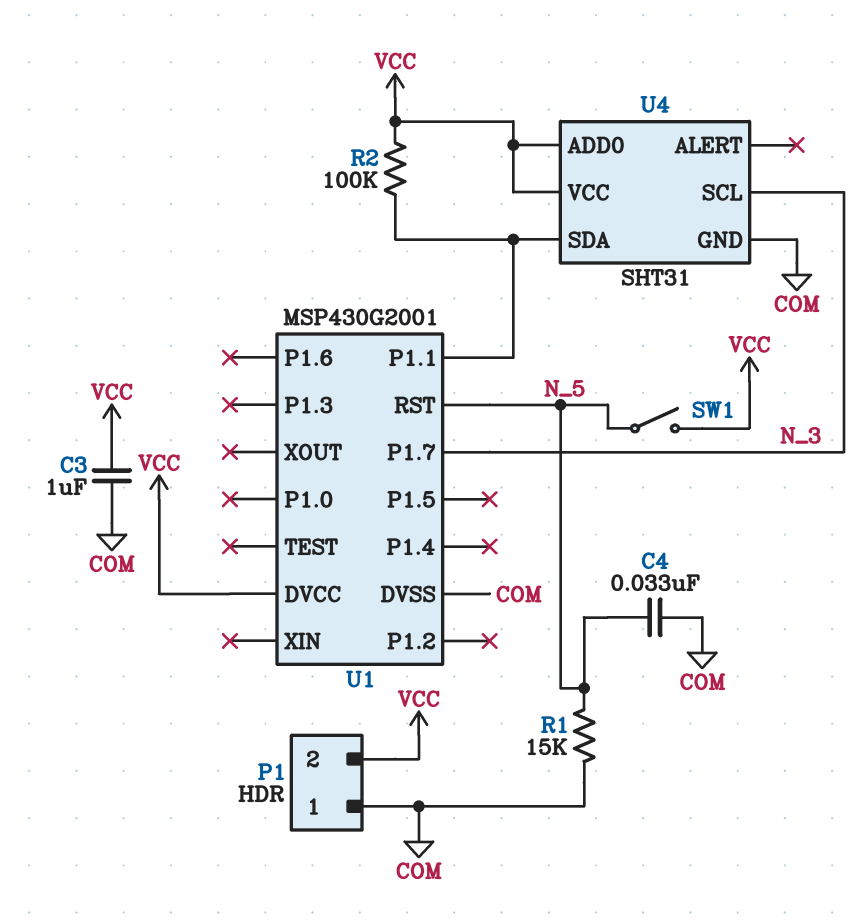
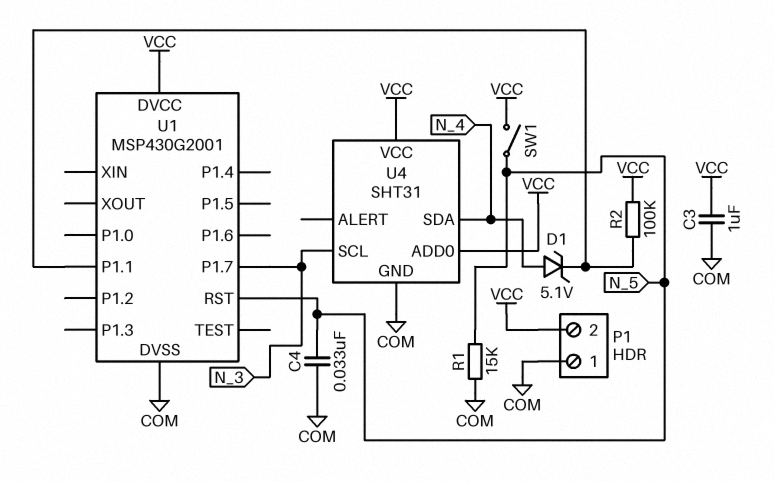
D1: none -> zener 5.1V (A N_4, K U1/P1.1)
U4 pin SDA: U1/P1.1 -> N_4

